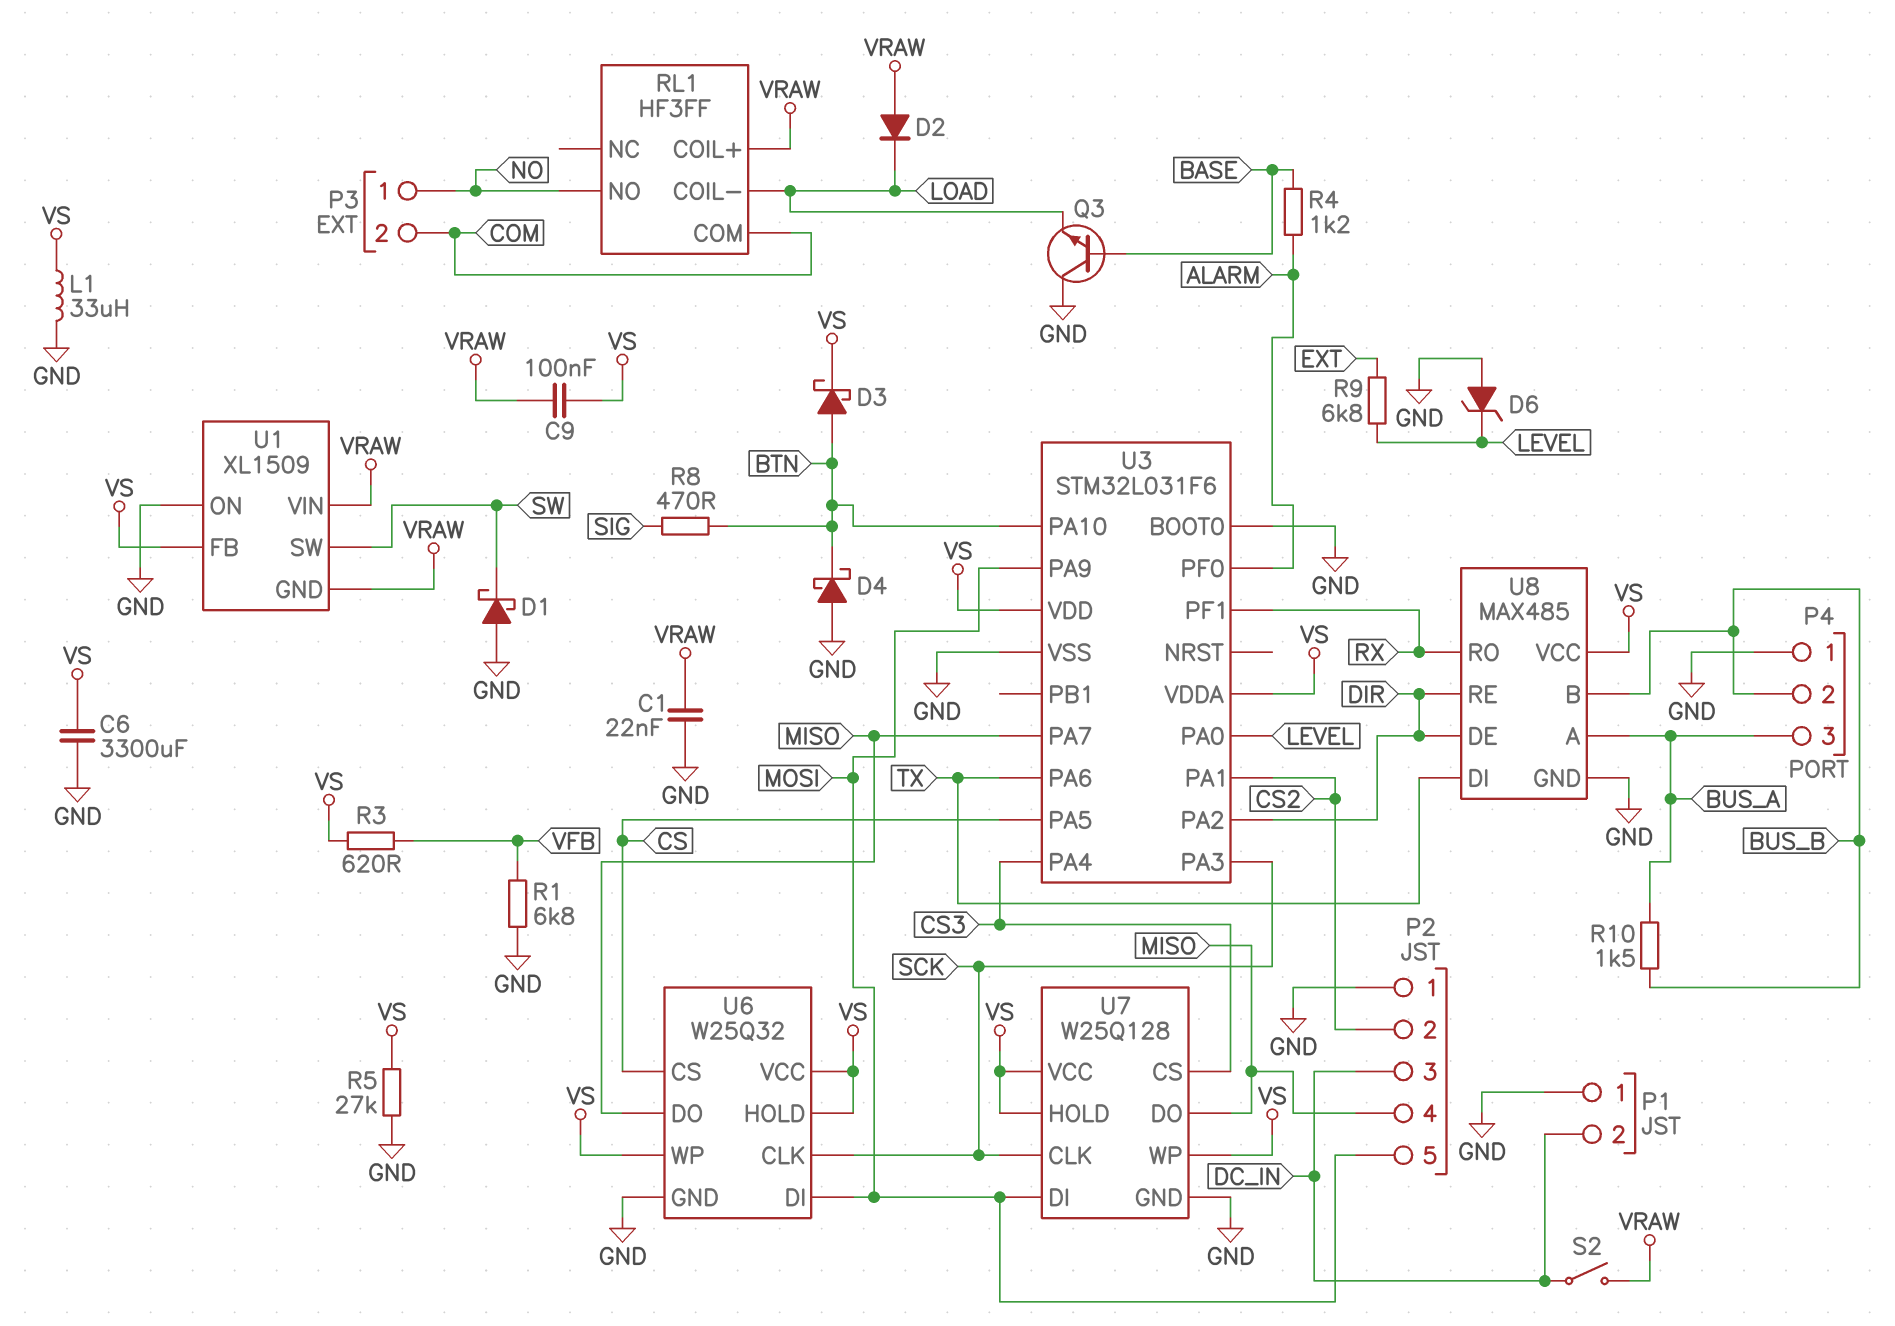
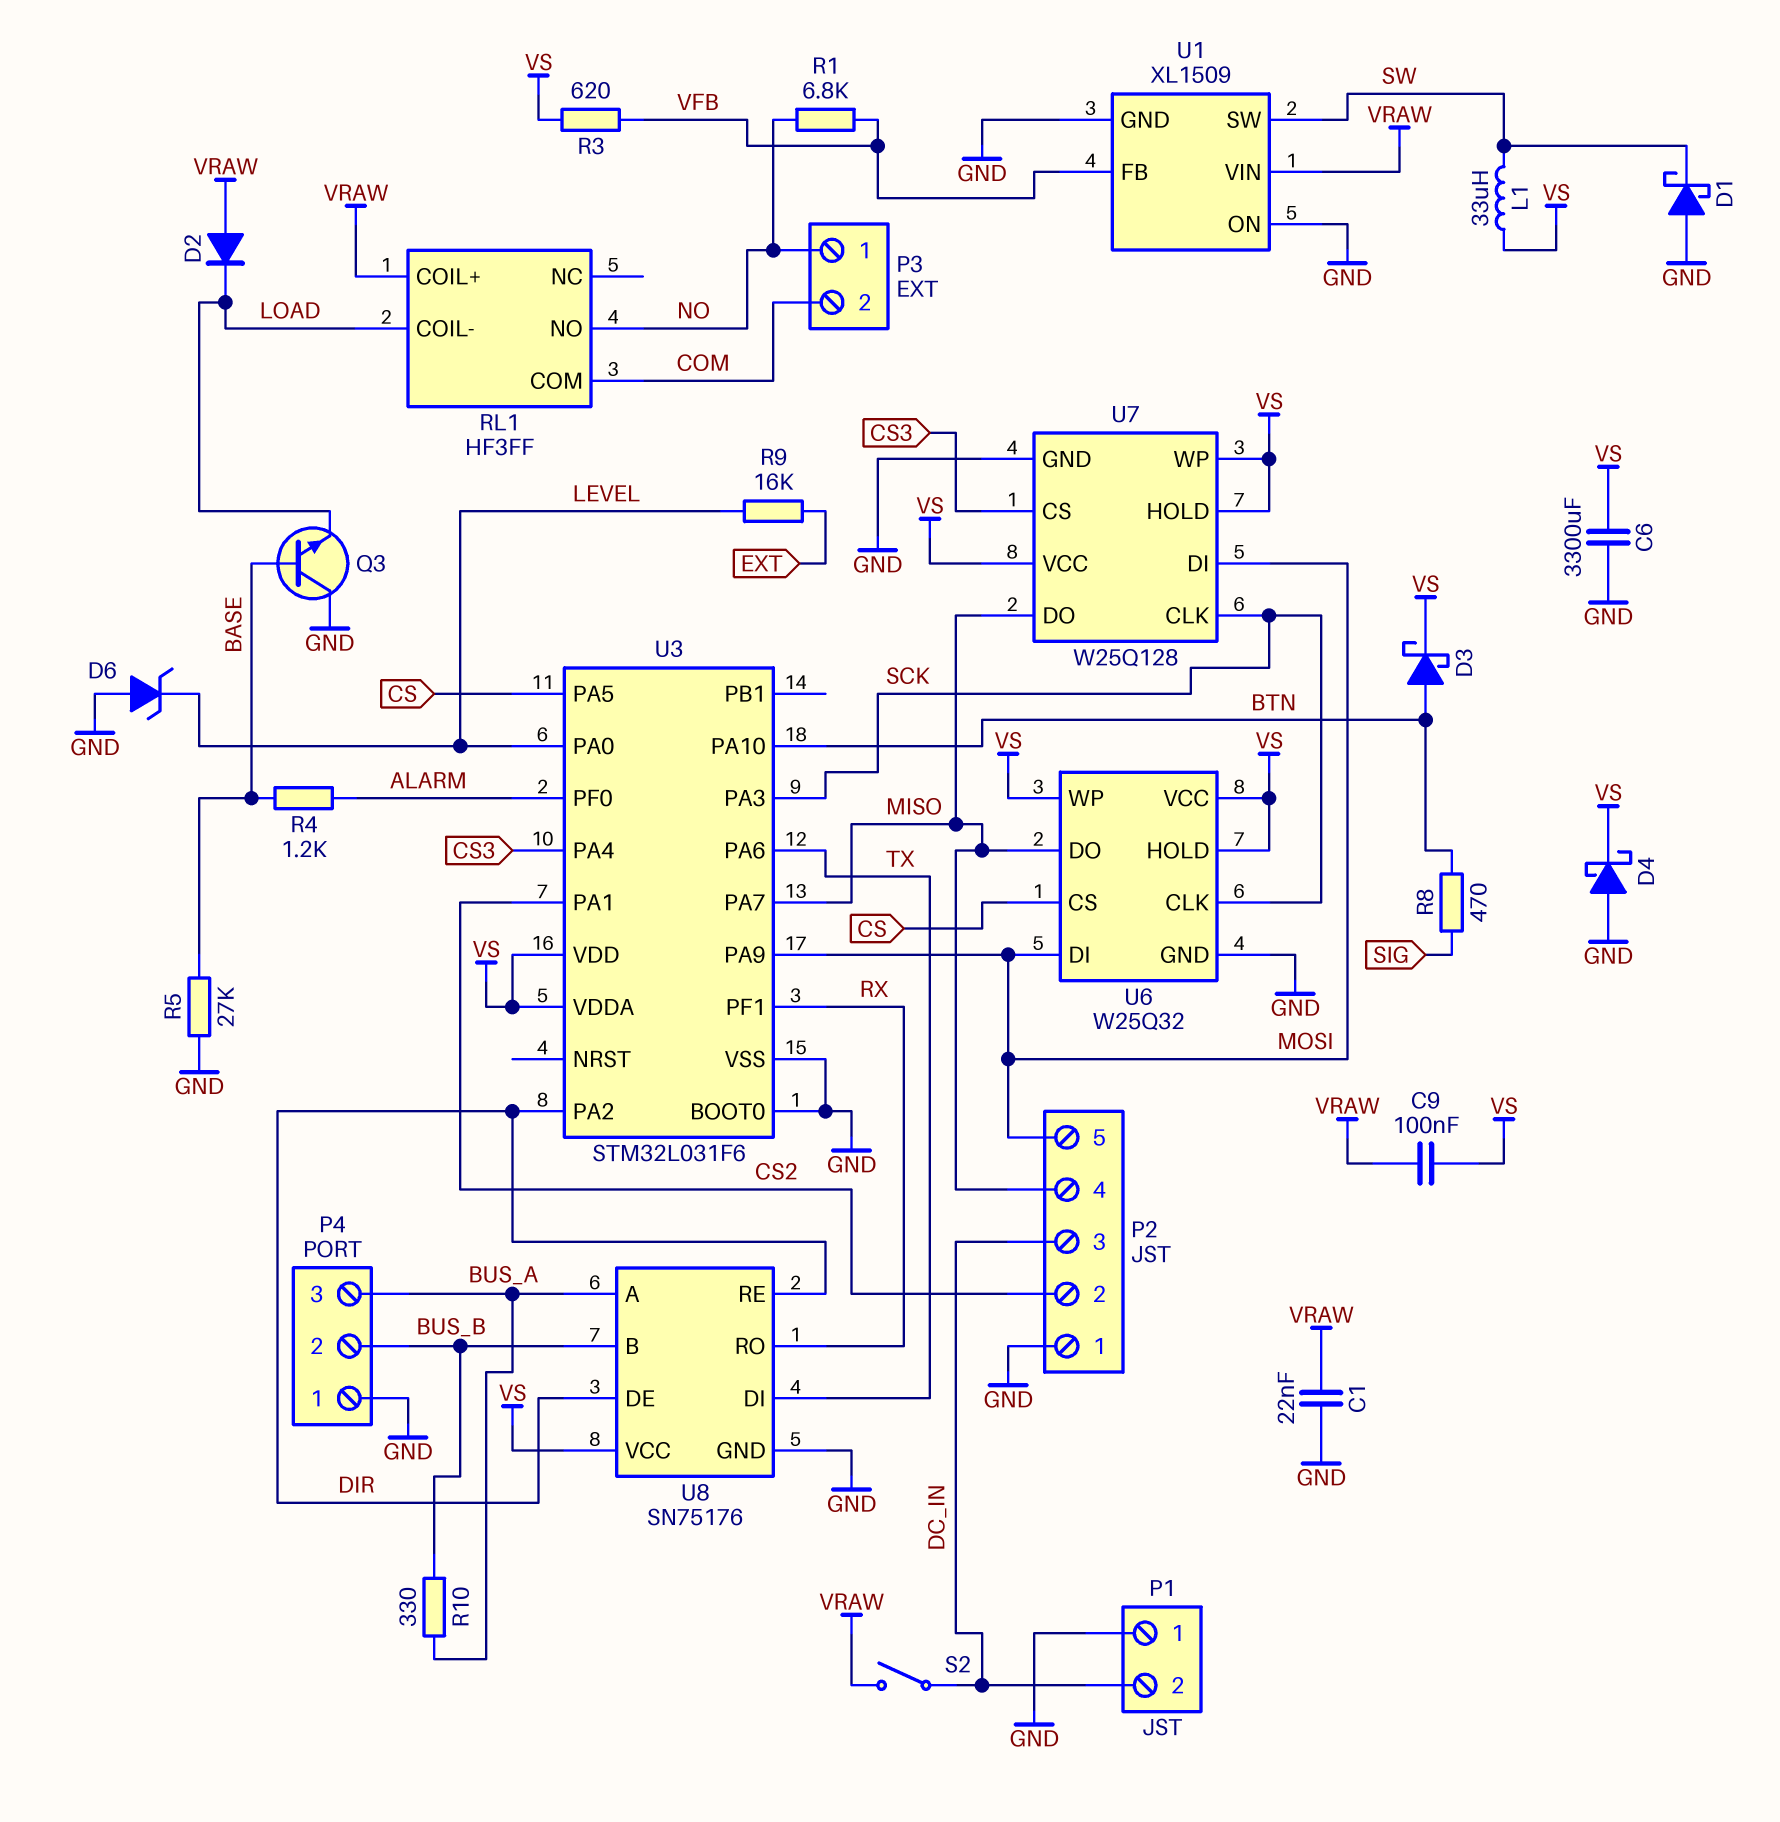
D4: schottky (A GND, K BTN) -> schottky (A GND, K VS)
L1: 33uH (GND, VS) -> 33uH (SW, VS)
R1: 6.8k (GND, VFB) -> 6.8k (NO, VFB)
R5: 27k (GND, VS) -> 27k (BASE, GND)
R9: 6.8k (EXT, LEVEL) -> 16k (EXT, LEVEL)
R10: 1.5k (BUS_A, BUS_B) -> 330 (BUS_A, BUS_B)
U1 pin FB: VS -> VFB
U1 pin GND: VRAW -> GND
U8: MAX485 -> SN75176

